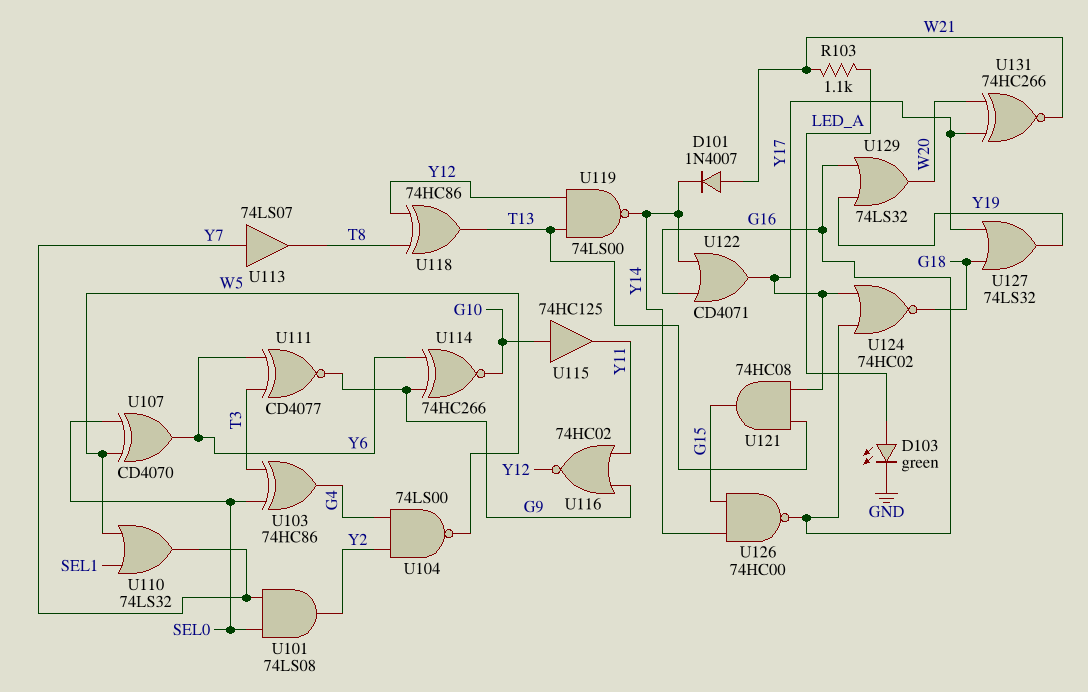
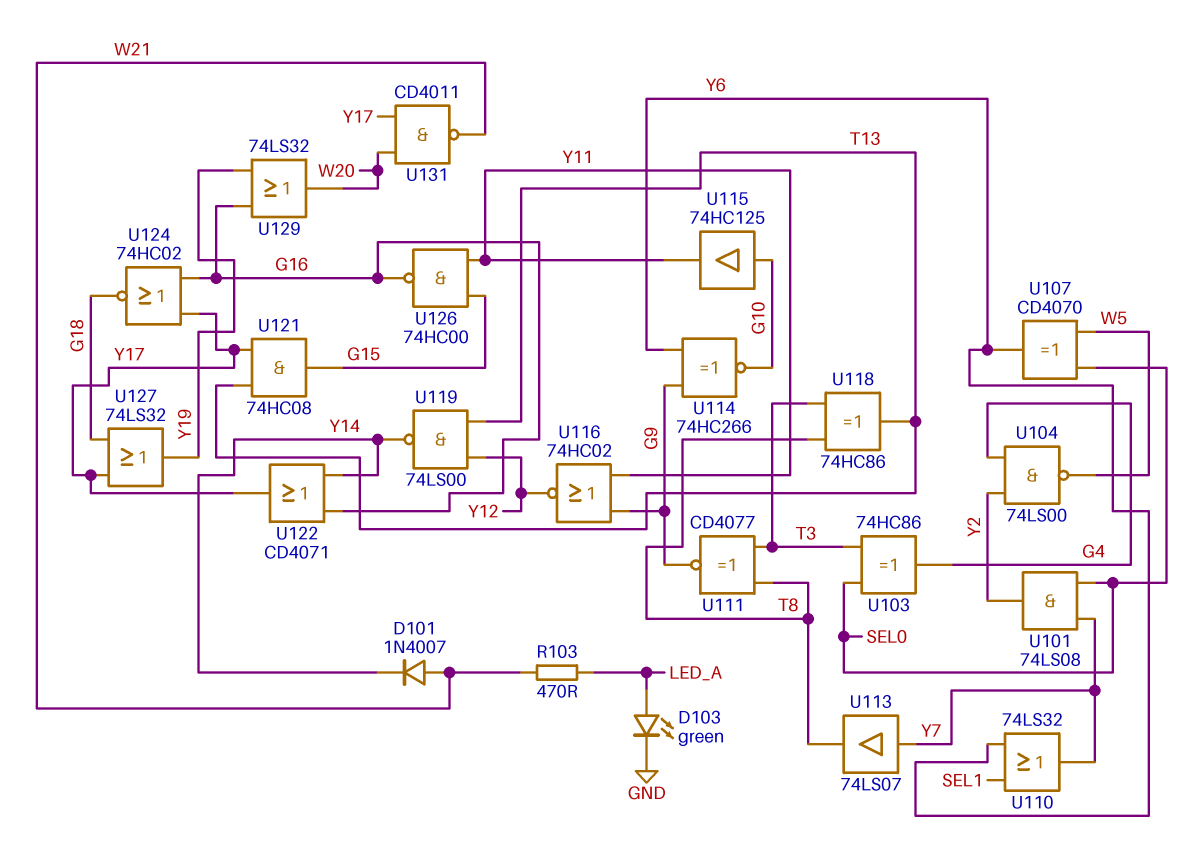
R103: 1.1k (LED_A, W21) -> 470 (LED_A, W21)
U110: OR 74LS32 (in SEL1, in W5, out Y7) -> OR 74LS32 (in SEL1, in Y6, out Y7)
U111: XNOR CD4077 (in T3, in Y6, out G9) -> XNOR CD4077 (in T3, in T8, out G9)
U118: XOR 74HC86 (in T8, in Y12, out T13) -> XOR 74HC86 (in T3, in T8, out T13)
U126: NAND 74HC00 (in G15, in Y14, out G16) -> NAND 74HC00 (in G15, in Y11, out G16)
U131: XNOR 74HC266 (in W20, in Y17, out W21) -> NAND CD4011 (in W20, in Y17, out W21)

